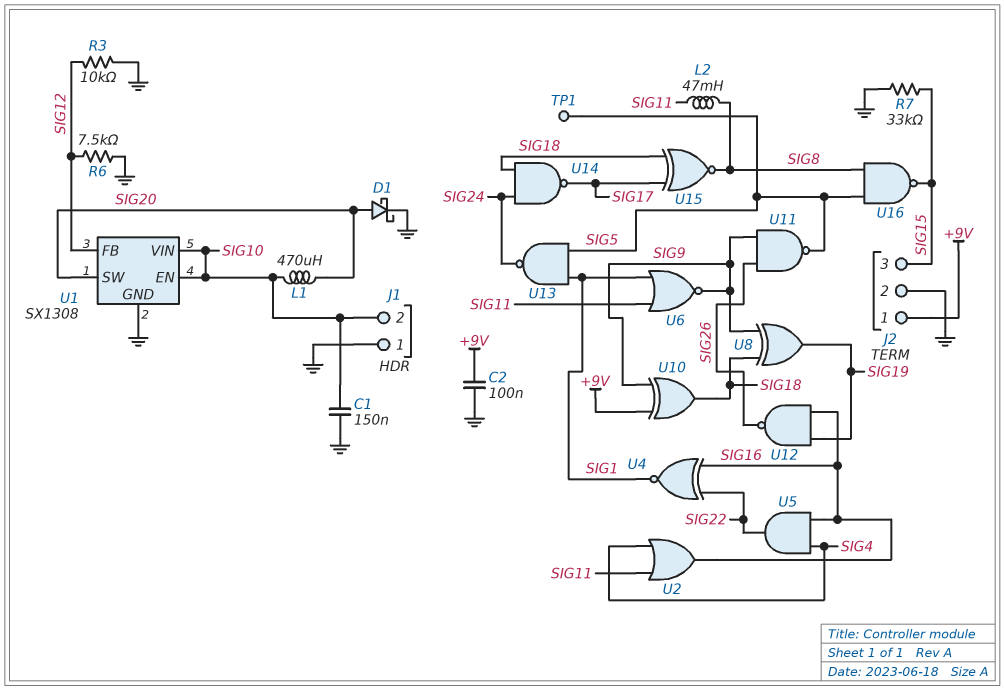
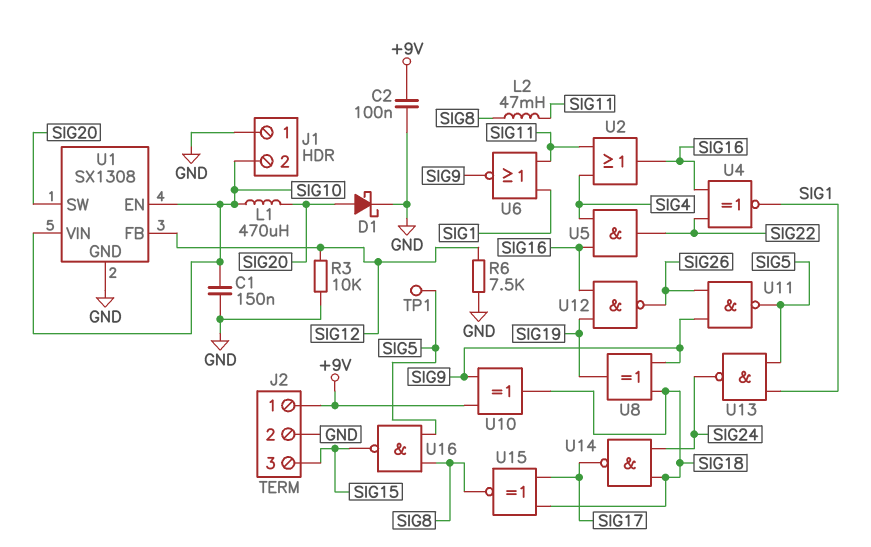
R7: 33k (GND, SIG15) -> none

